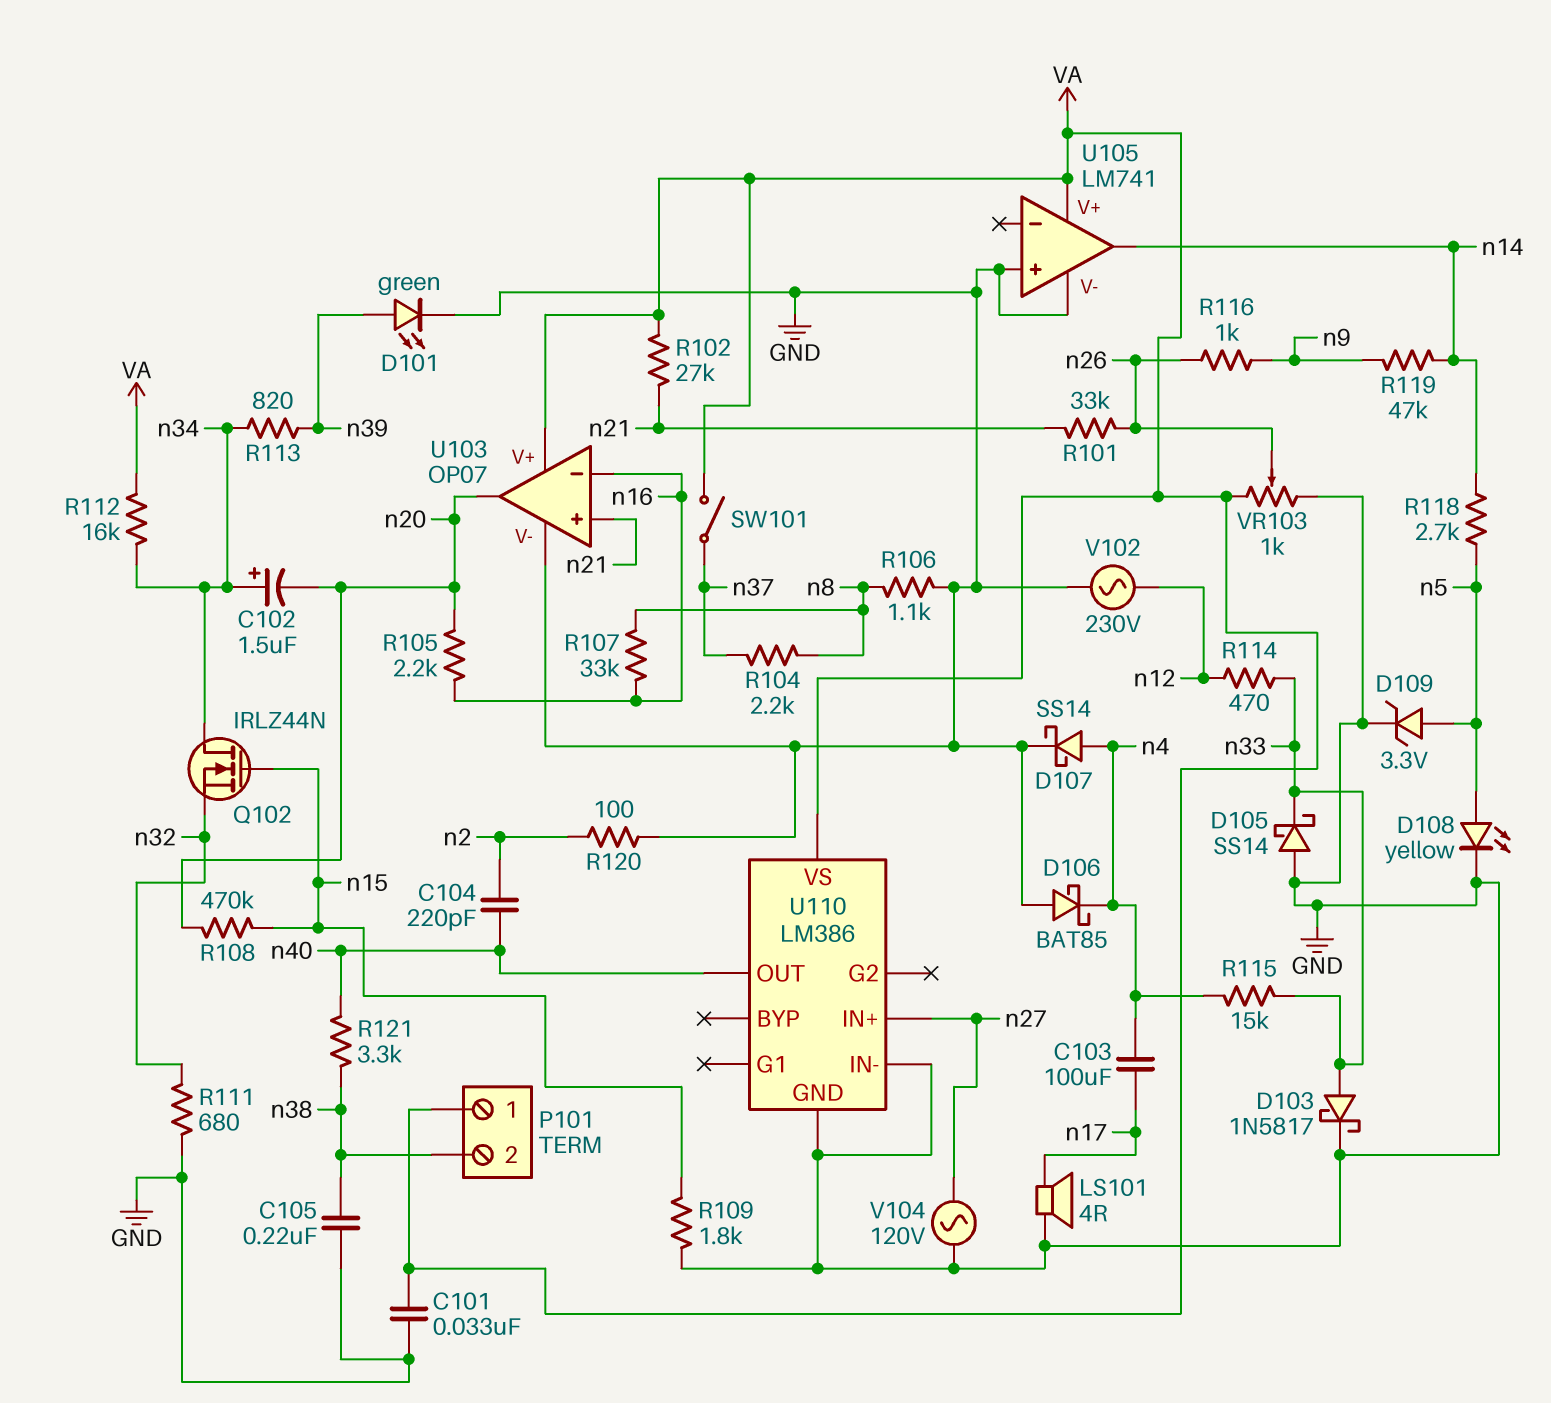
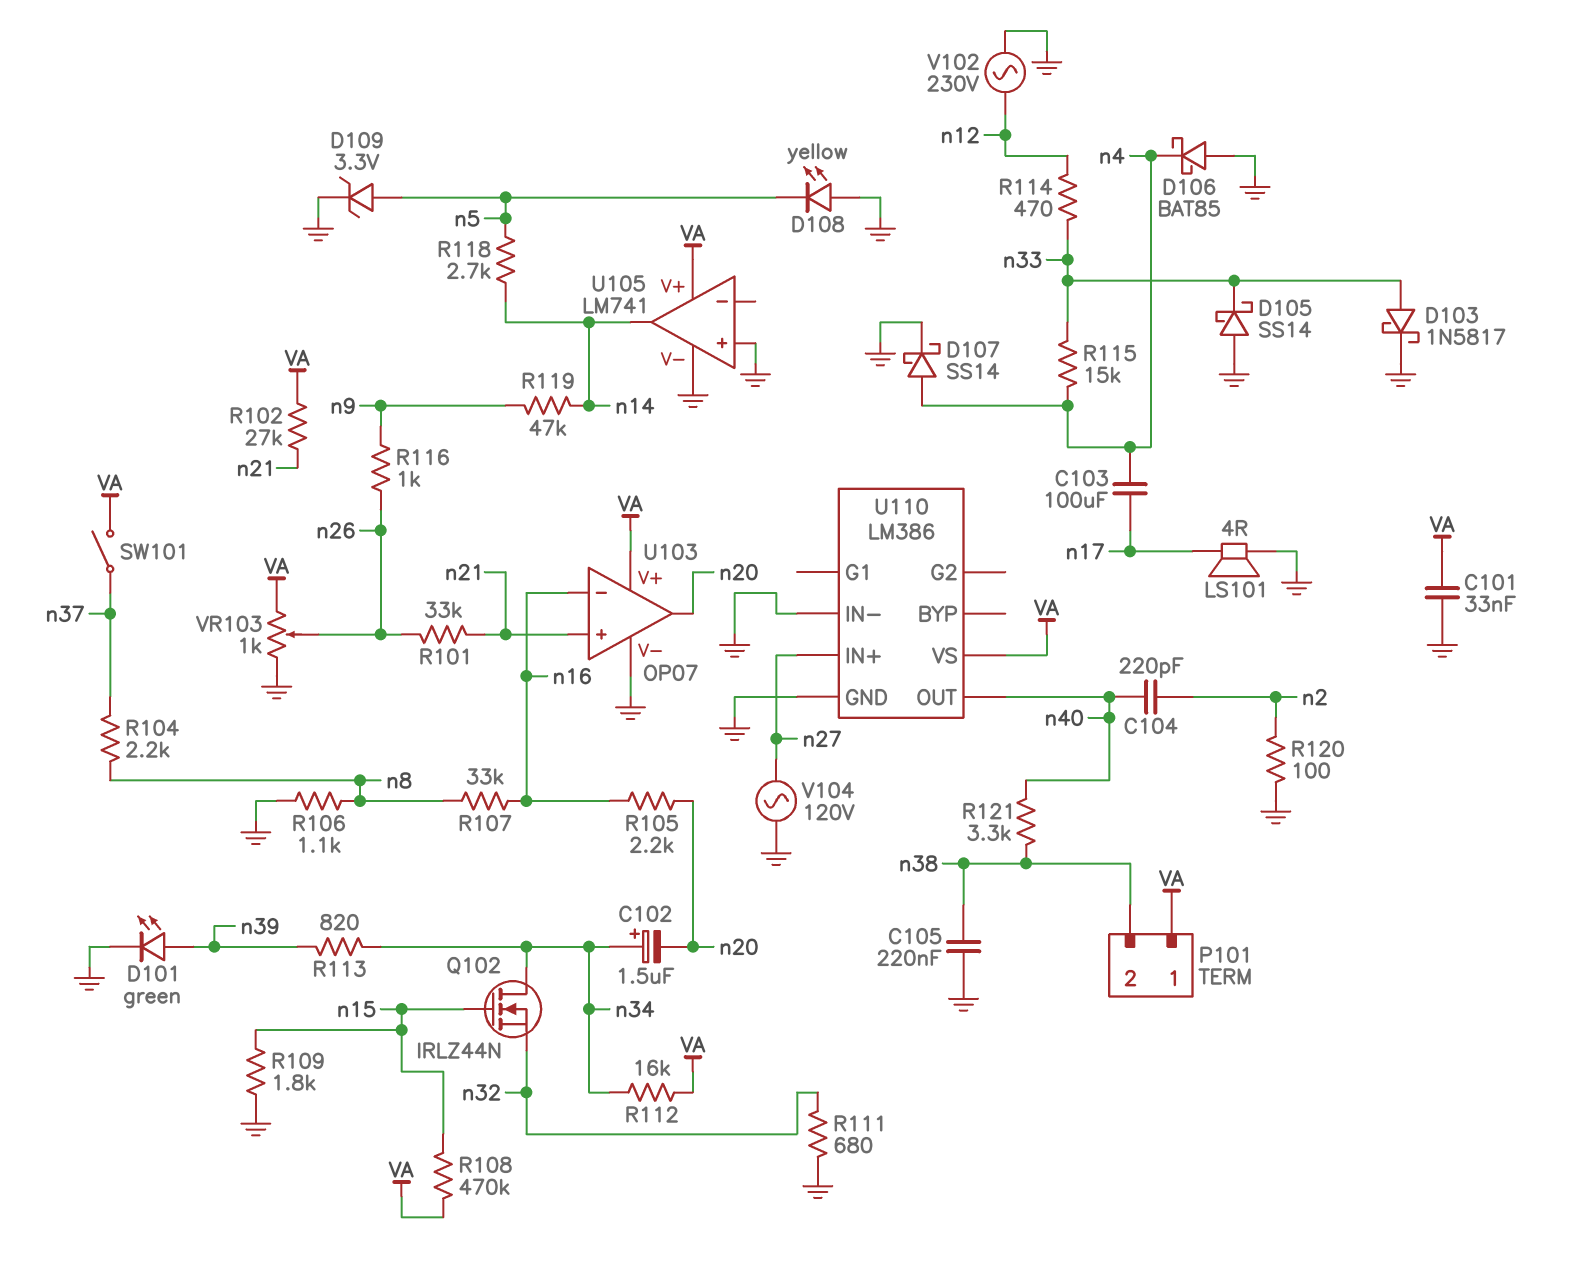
D108: LED yellow (A n5, K GND) -> LED yellow (A GND, K n5)
R108: 470k (n15, n20) -> 470k (VA, n15)

